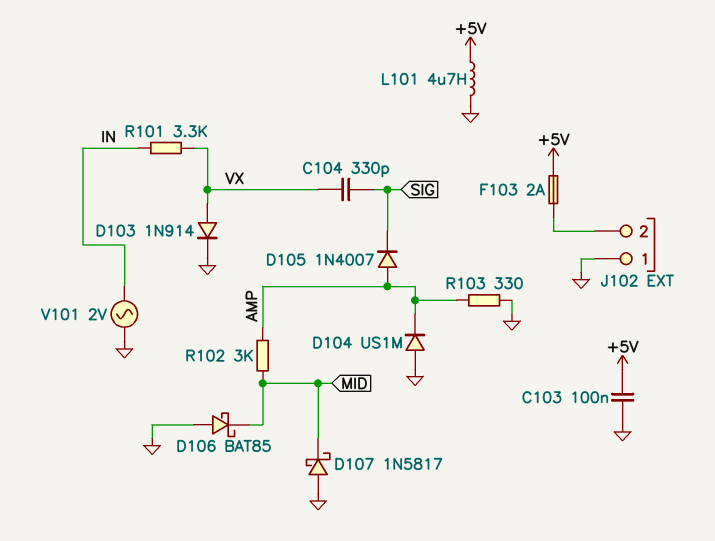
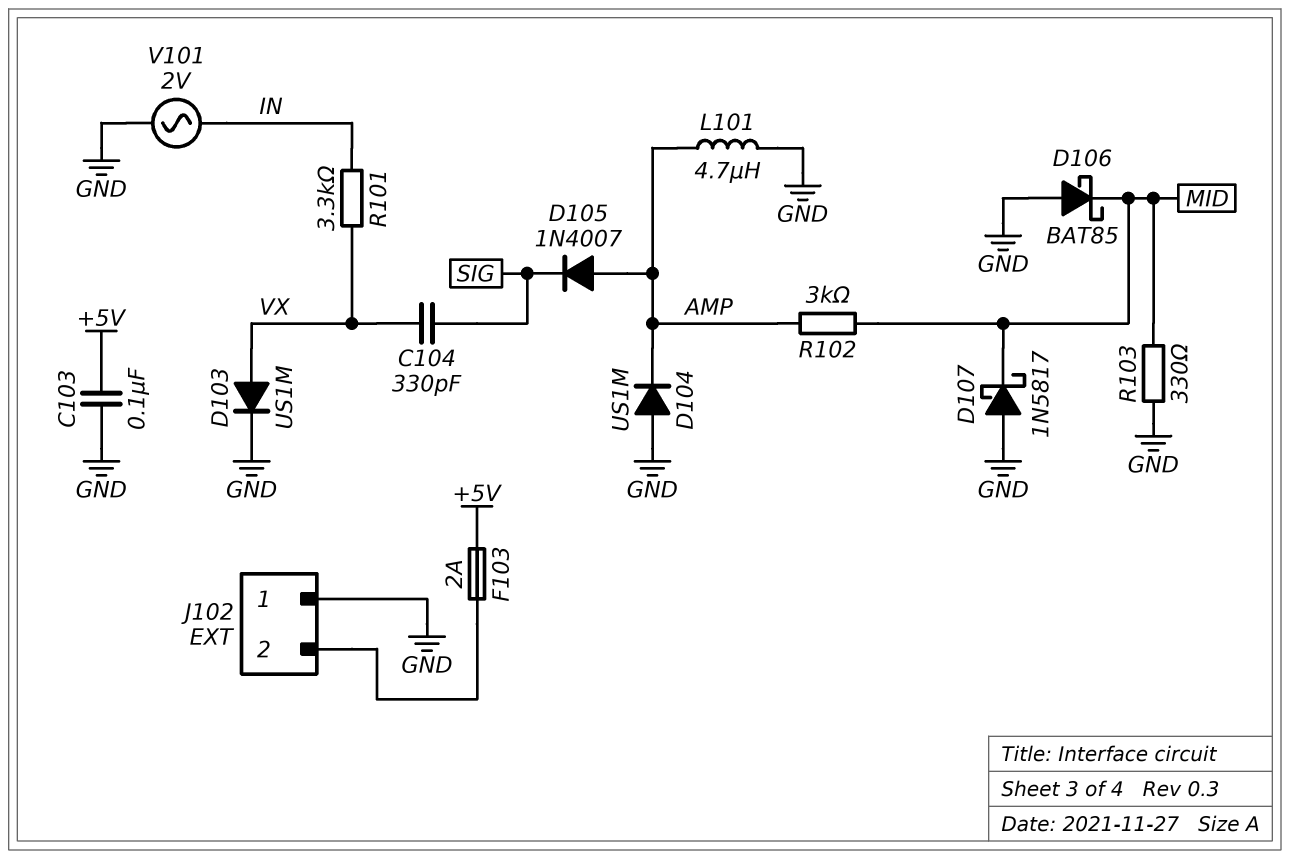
D103: diode 1N914 (A VX, K GND) -> diode US1M (A VX, K GND)
L101: 4.7uH (+5V, GND) -> 4.7uH (AMP, GND)
R103: 330 (AMP, GND) -> 330 (GND, MID)

